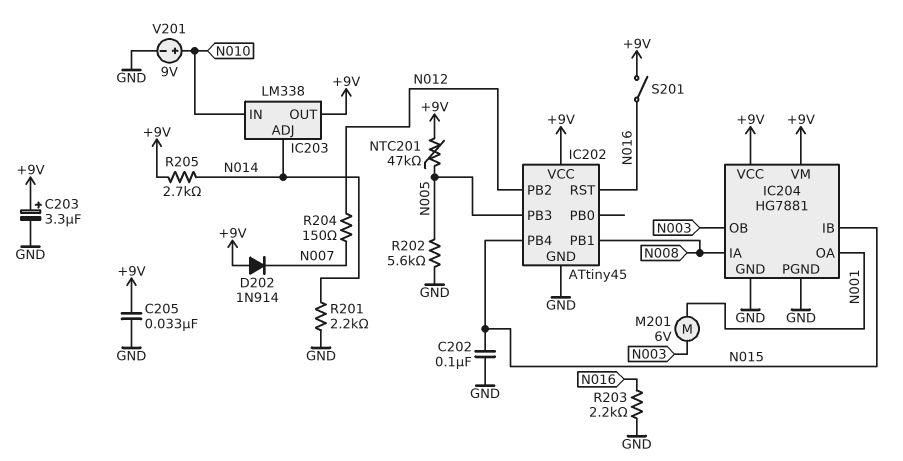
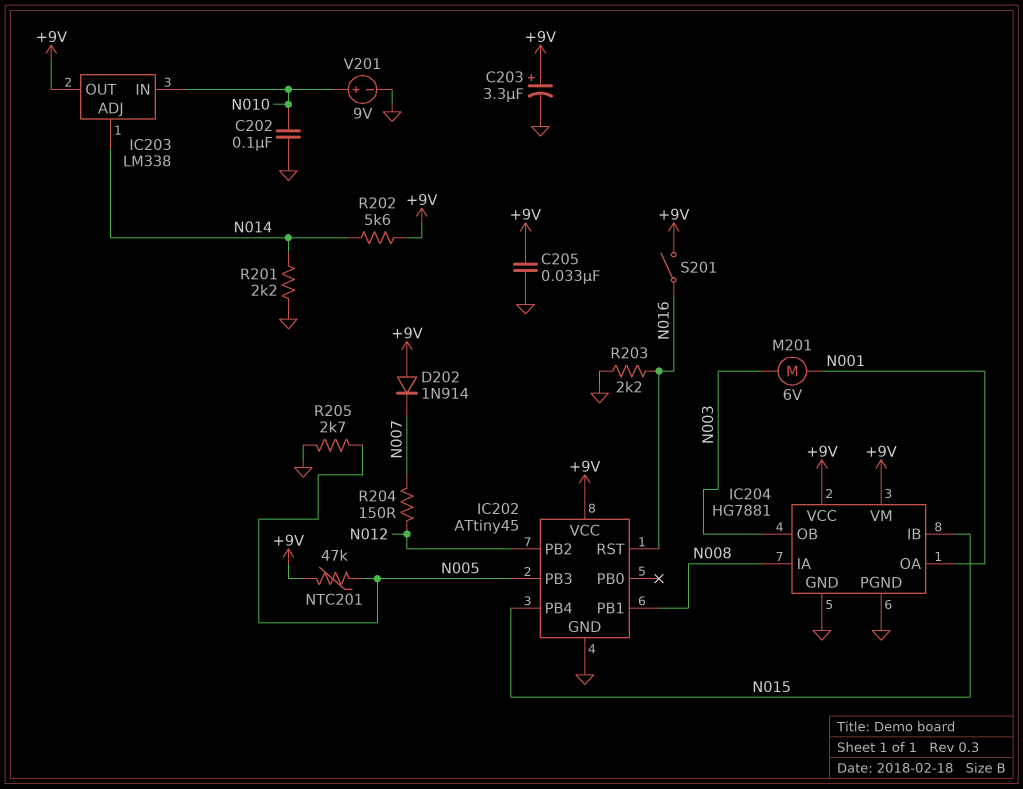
C202: 100nF (GND, N015) -> 100nF (GND, N010)
R202: 5.6k (GND, N005) -> 5.6k (+9V, N014)
R205: 2.7k (+9V, N014) -> 2.7k (GND, N005)

